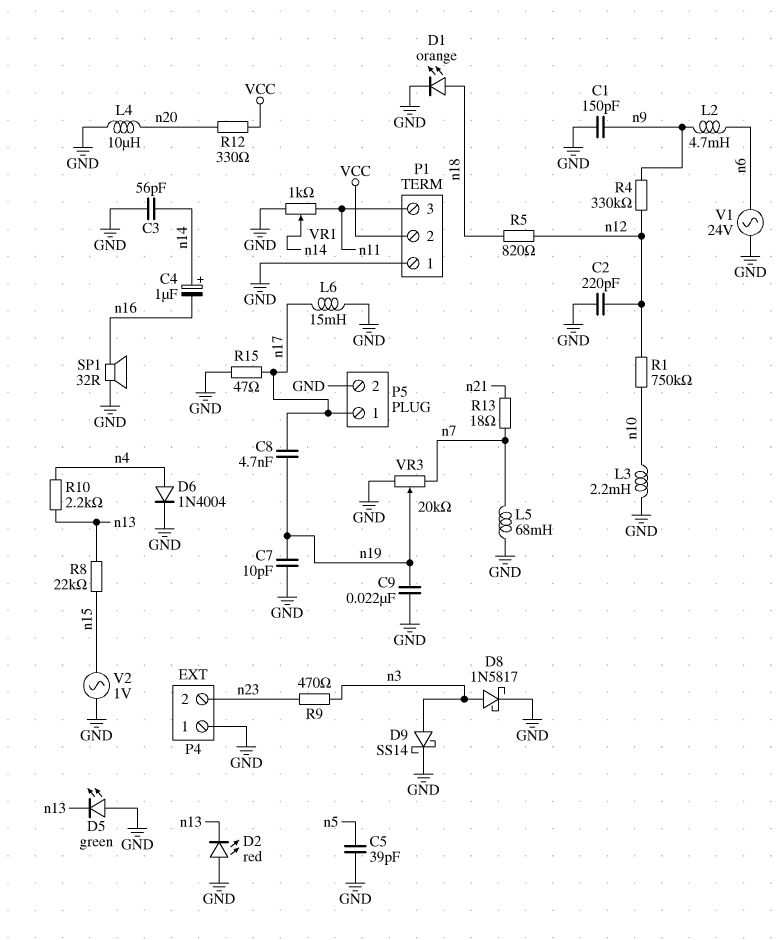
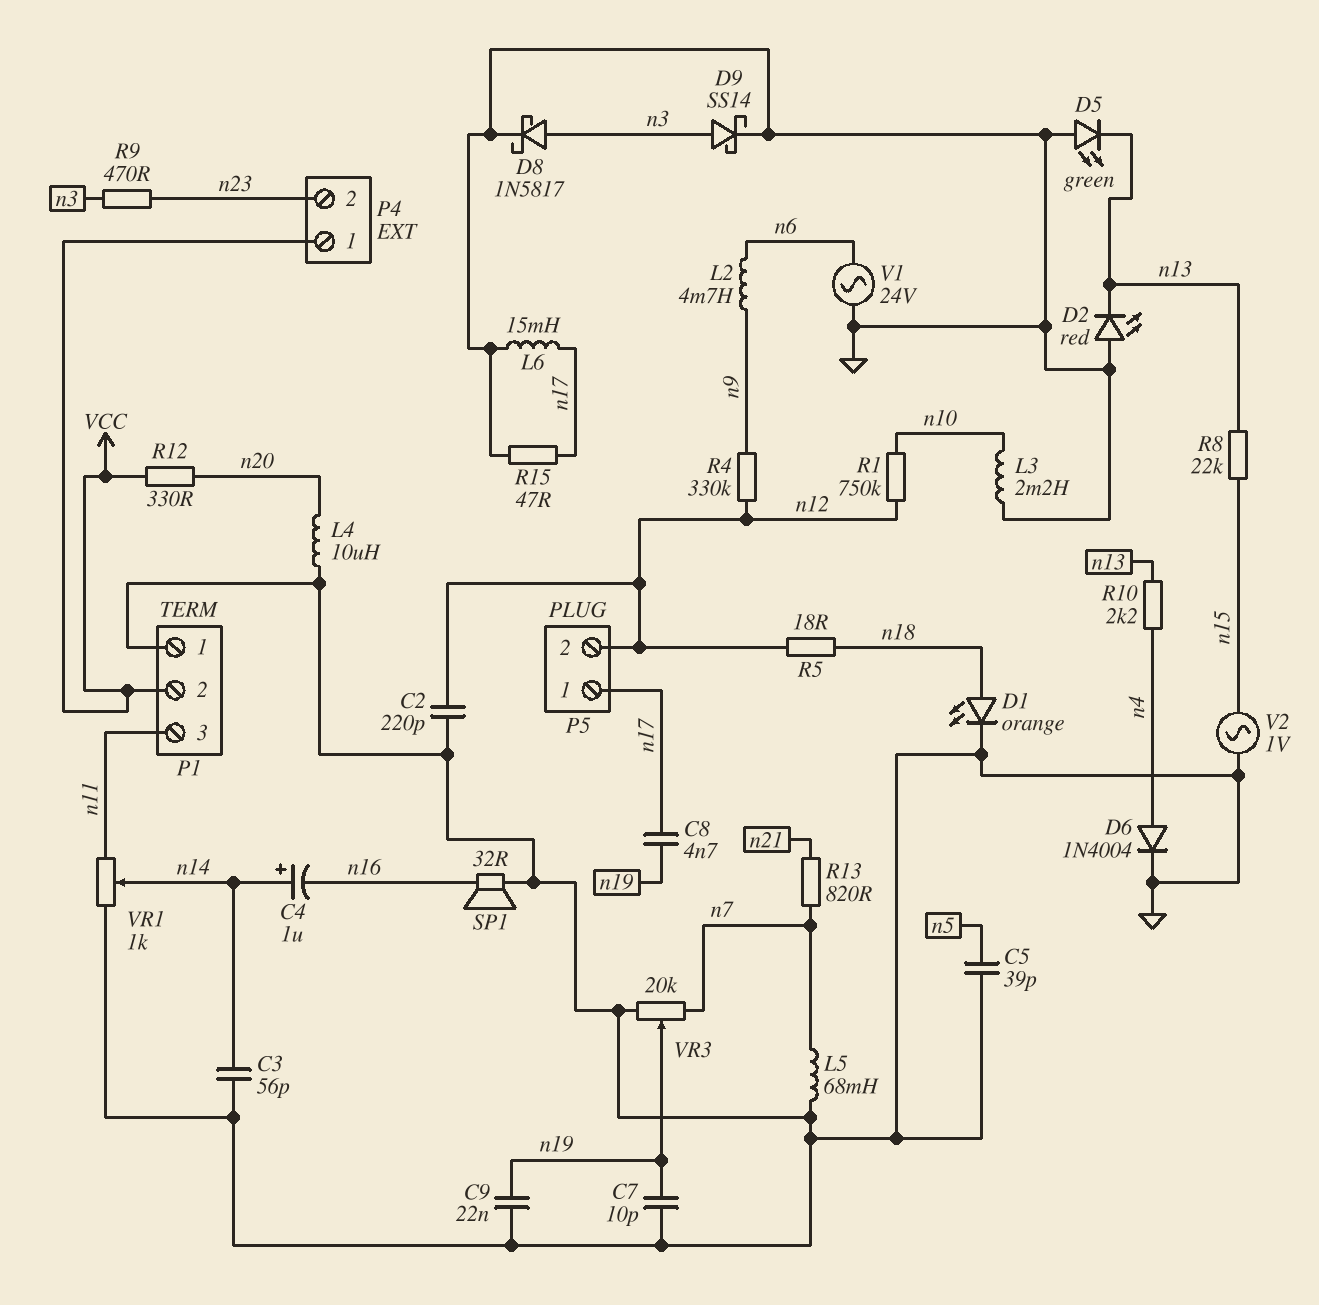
C1: 150pF (GND, n9) -> none
P4 pin 1: GND -> VCC
P5 pin 2: GND -> n12
R5: 820 (n12, n18) -> 18 (n12, n18)
R13: 18 (n7, n21) -> 820 (n7, n21)

